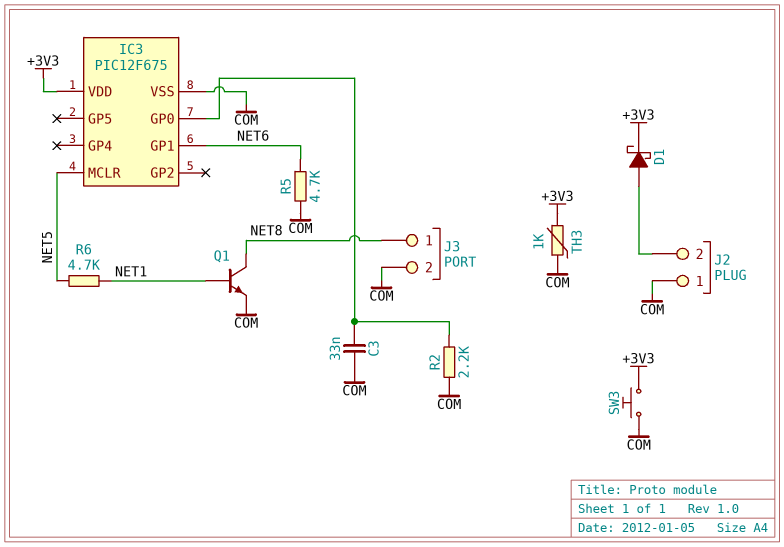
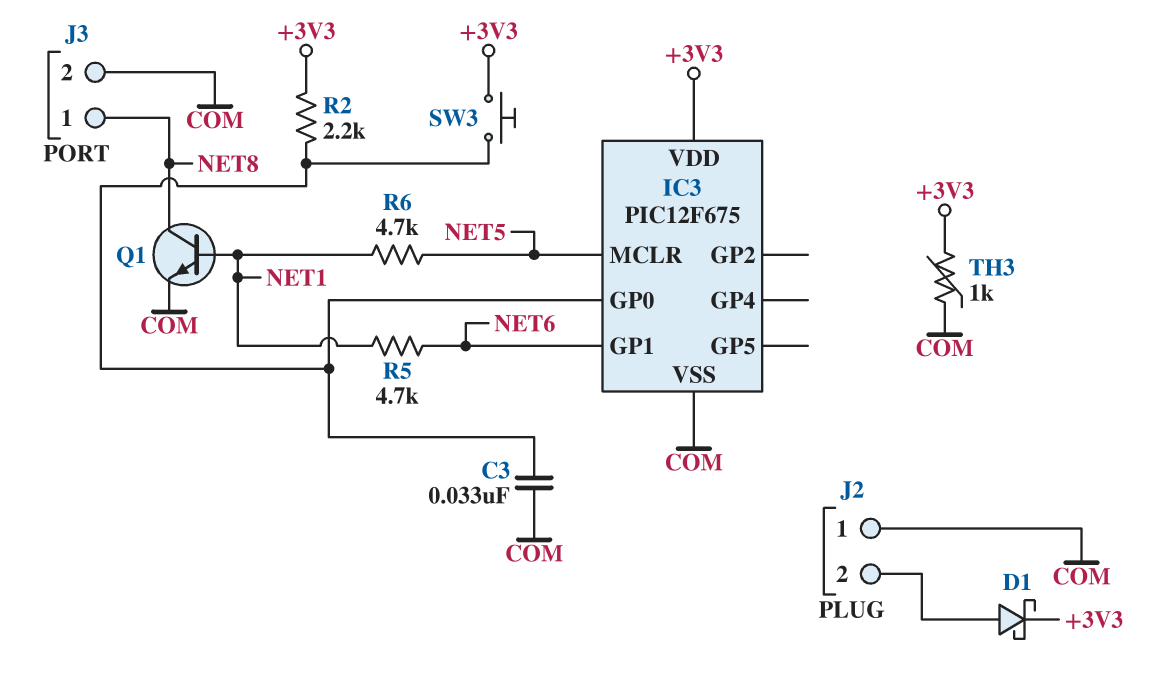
R2: 2.2k (COM, IC3/GP0) -> 2.2k (+3V3, IC3/GP0)
R5: 4.7k (COM, NET6) -> 4.7k (NET1, NET6)
SW3: button (+3V3, COM) -> button (+3V3, IC3/GP0)

